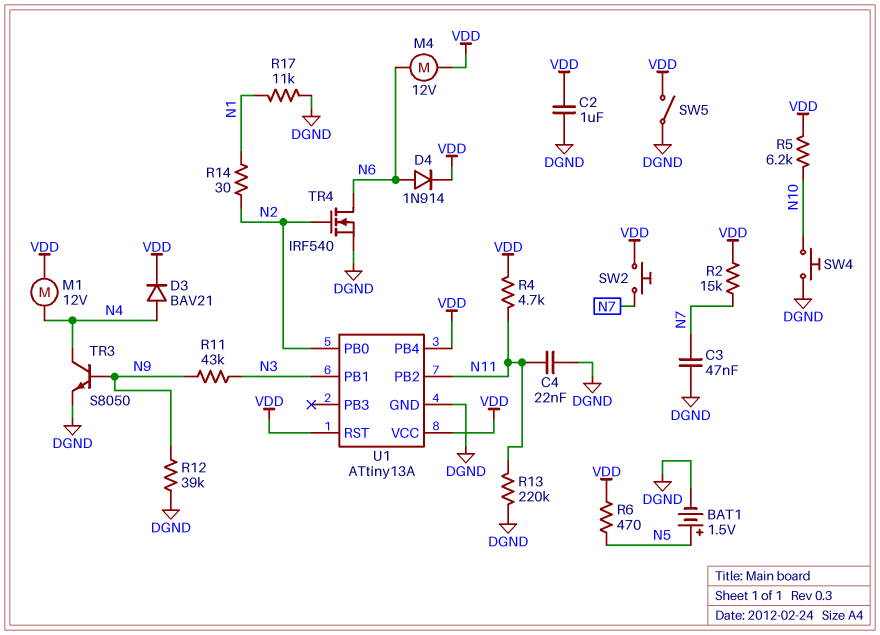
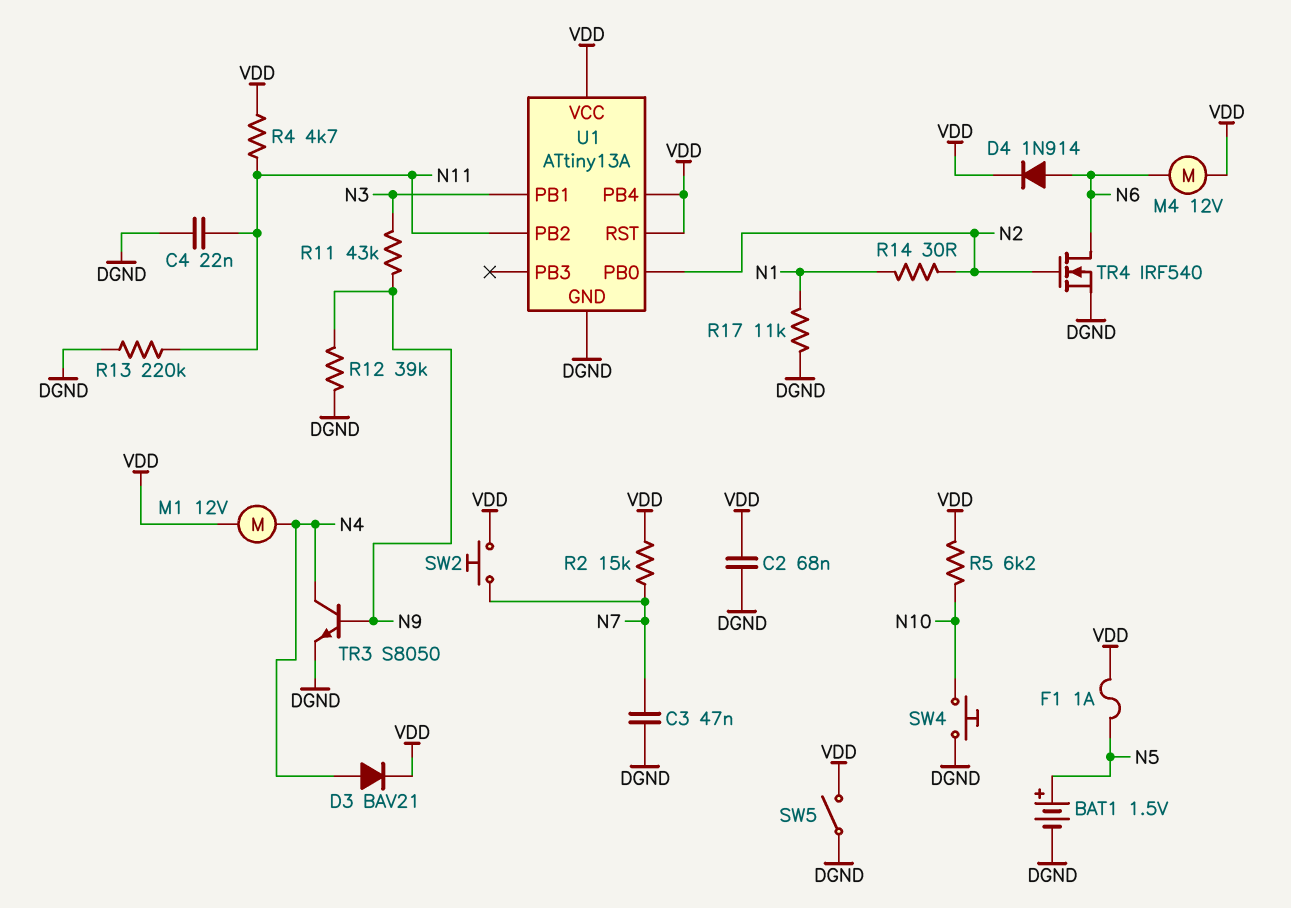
C2: 1uF (DGND, VDD) -> 68nF (DGND, VDD)
F1: none -> 1A (N5, VDD)
R6: 470 (N5, VDD) -> none

